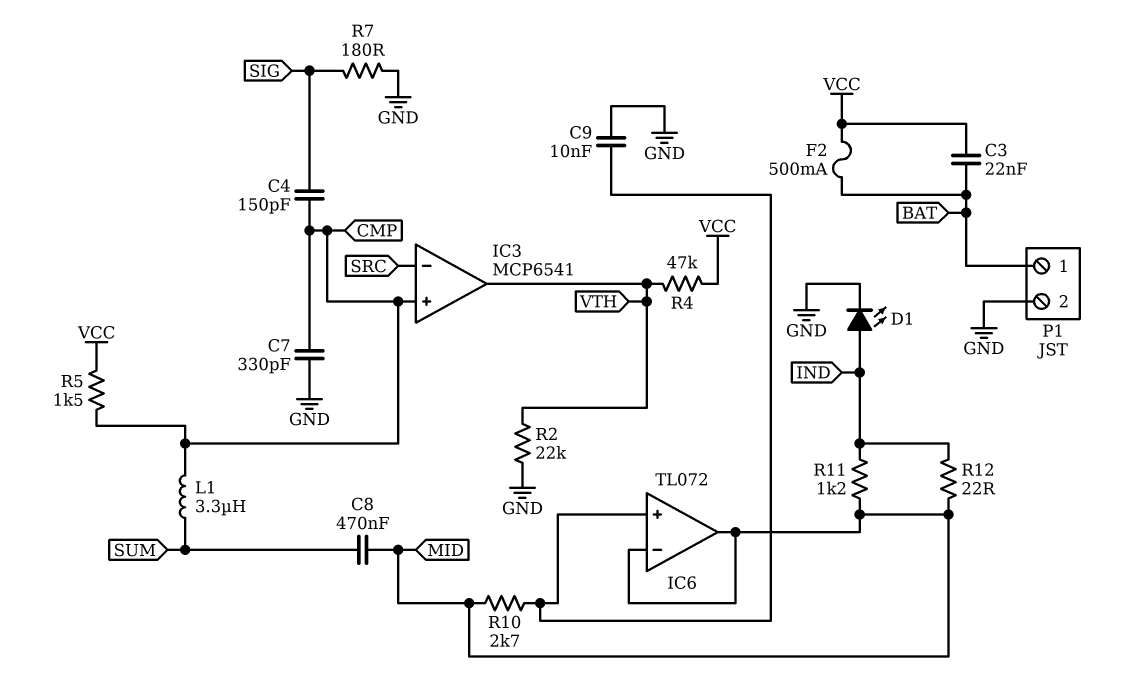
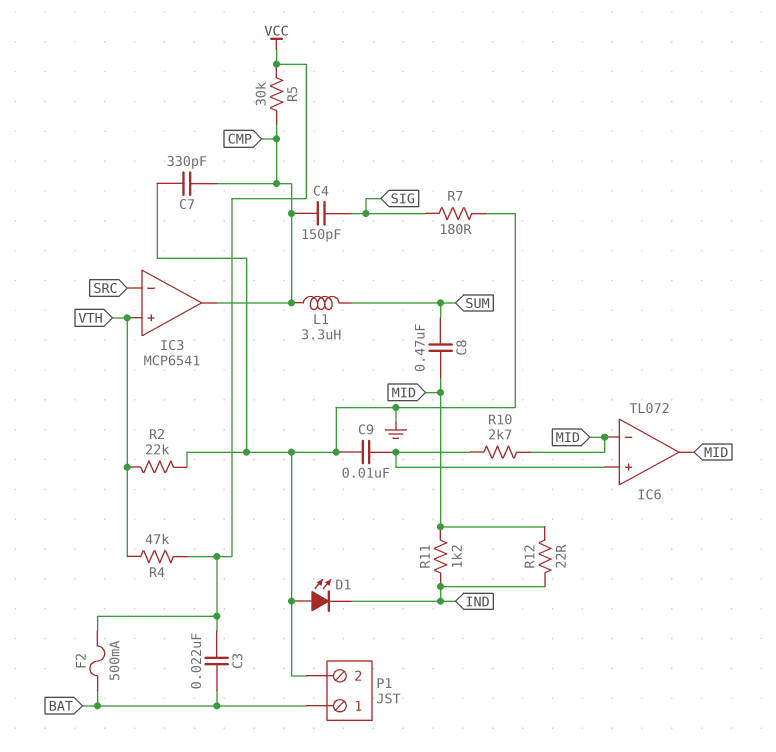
D1: LED (A IND, K GND) -> LED (A GND, K IND)
IC3 pin in+: CMP -> VTH
IC3 pin out: VTH -> CMP
R5: 1.5k (CMP, VCC) -> 30k (CMP, VCC)

